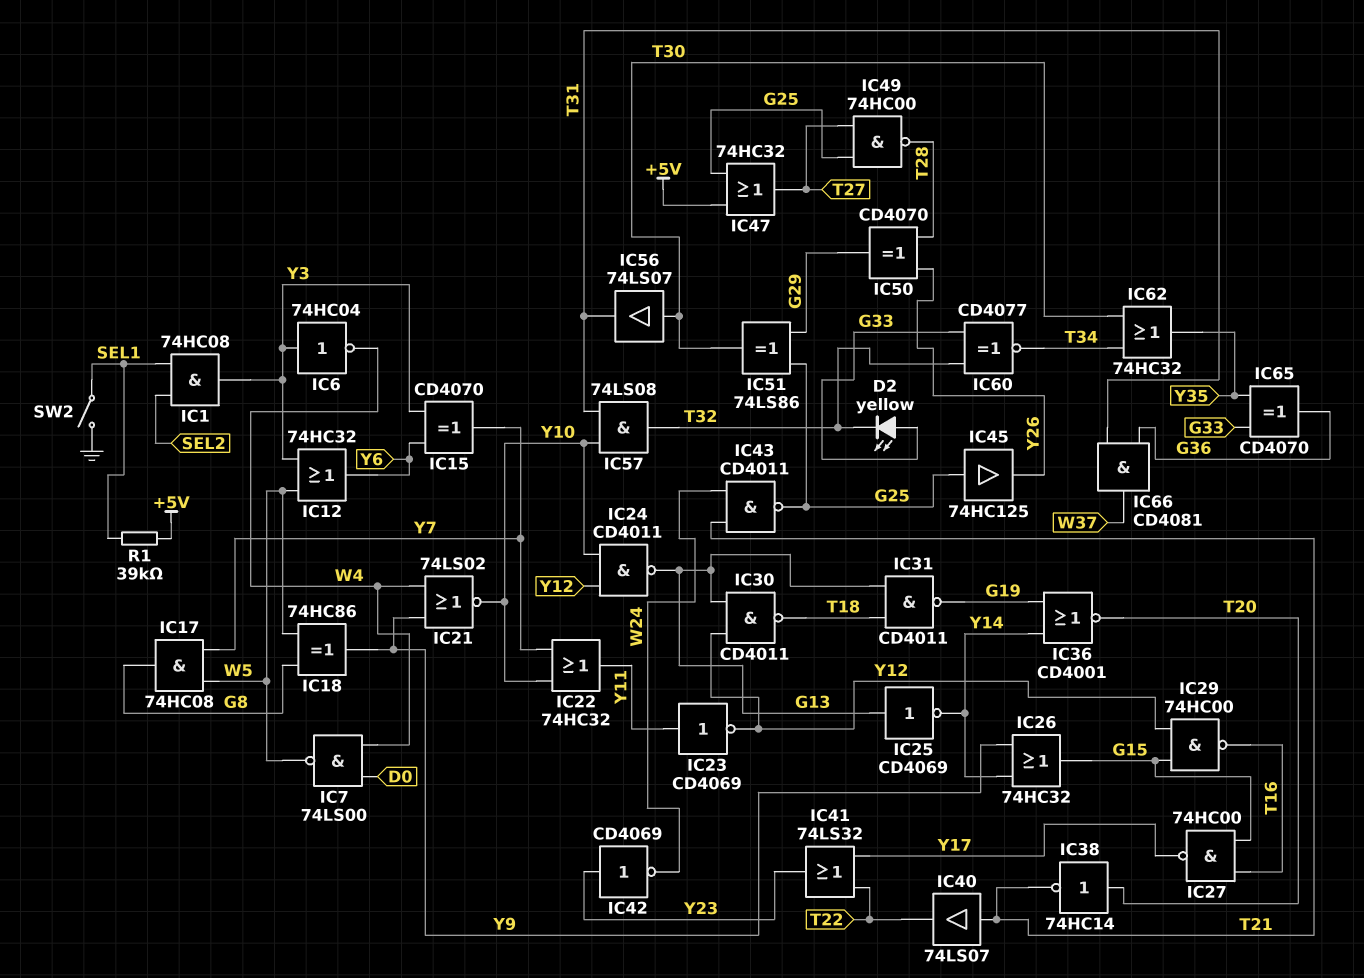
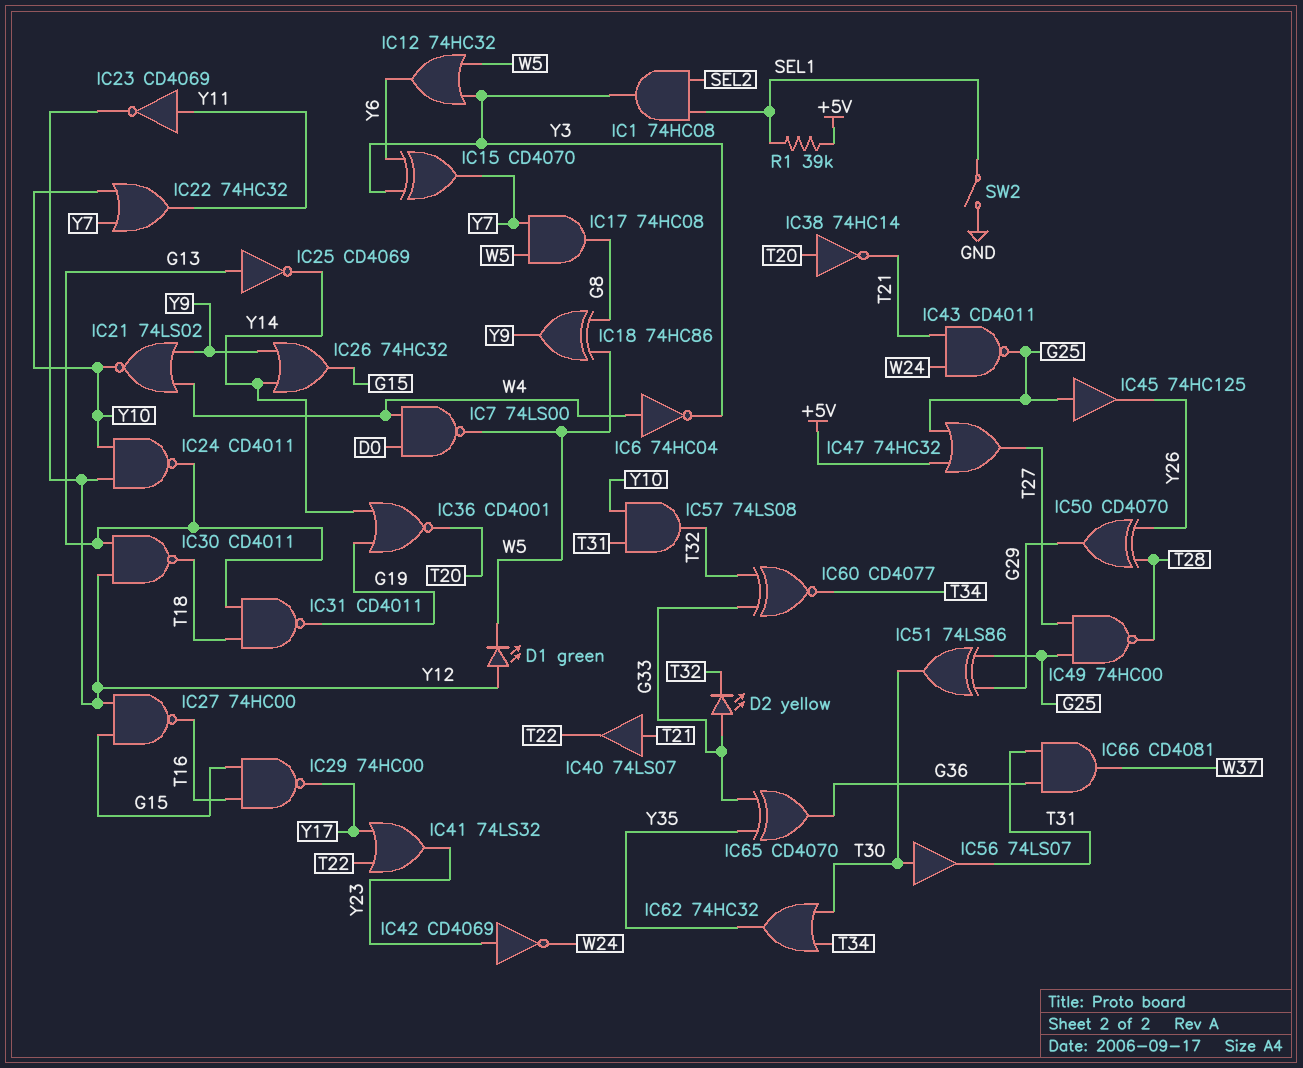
D1: none -> LED green (A Y12, K W5)
IC6: NOT 74HC04 (in Y3, out W4) -> NOT 74HC04 (in W4, out Y3)
IC27: NAND 74HC00 (in G15, in T16, out Y17) -> NAND 74HC00 (in G15, in Y12, out T16)
IC29: NAND 74HC00 (in G15, in Y12, out T16) -> NAND 74HC00 (in G15, in T16, out Y17)

